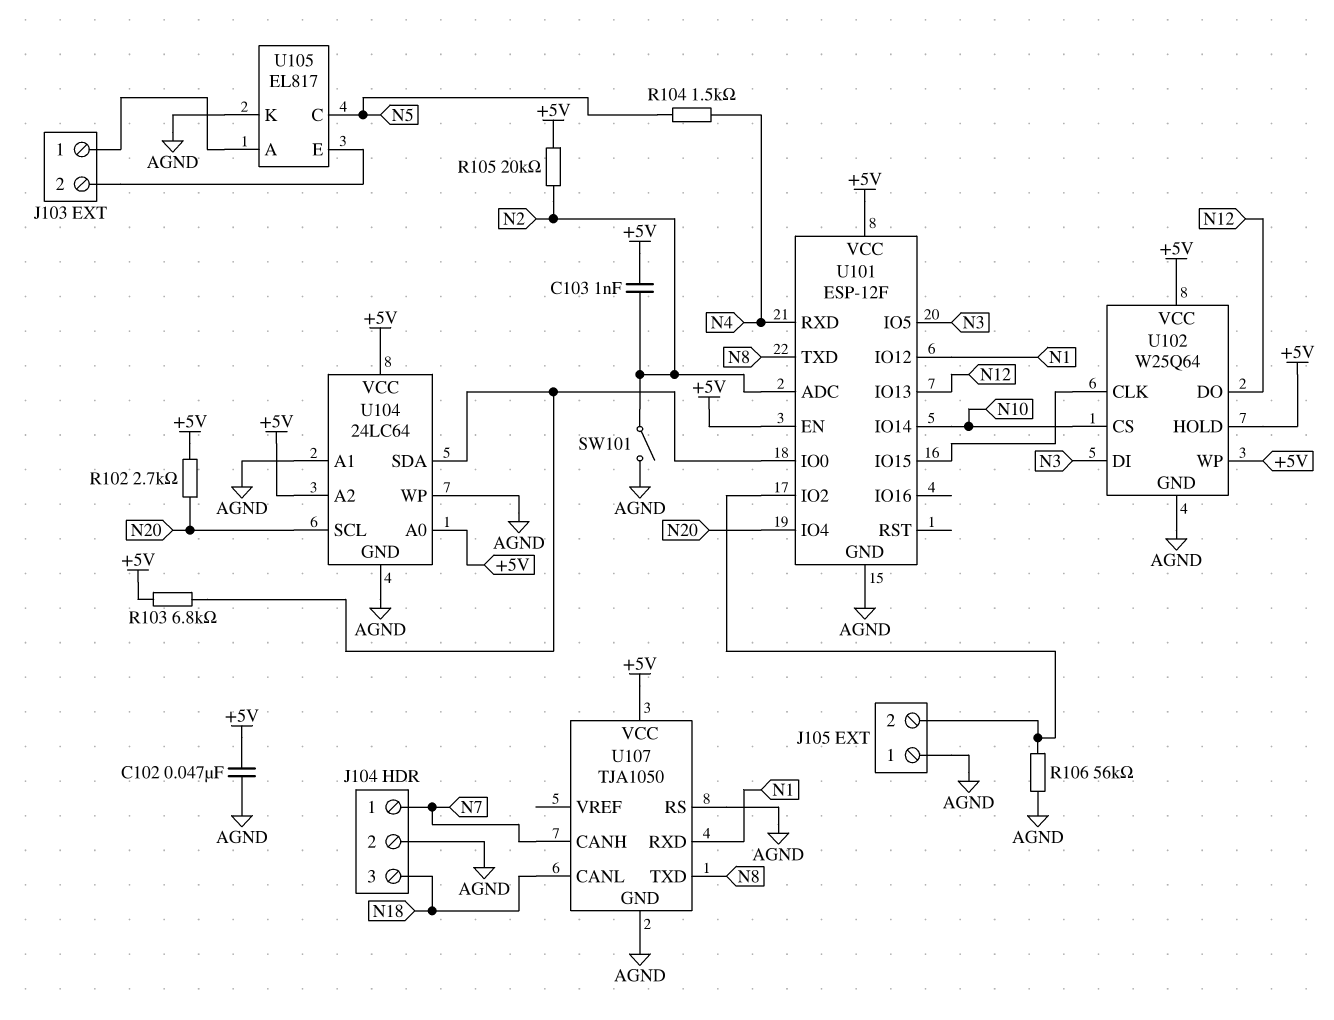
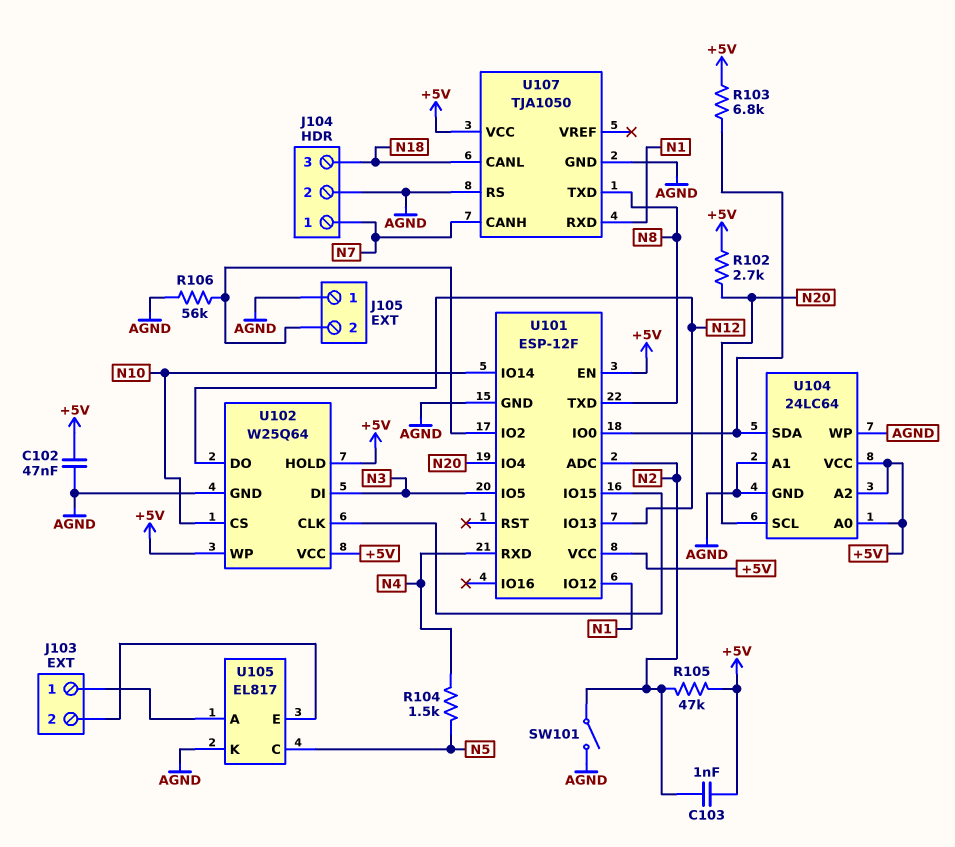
R105: 20k (+5V, N2) -> 47k (+5V, N2)

